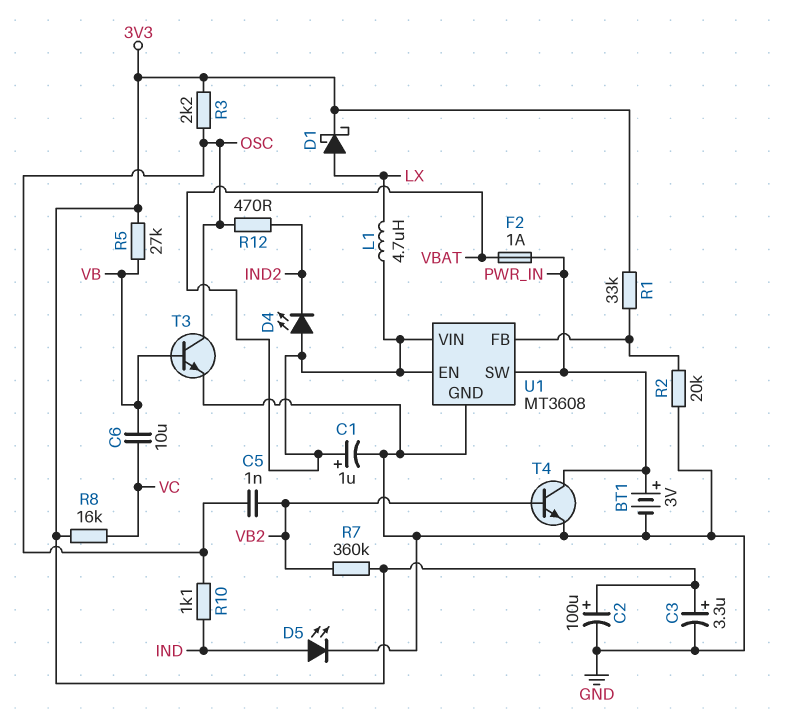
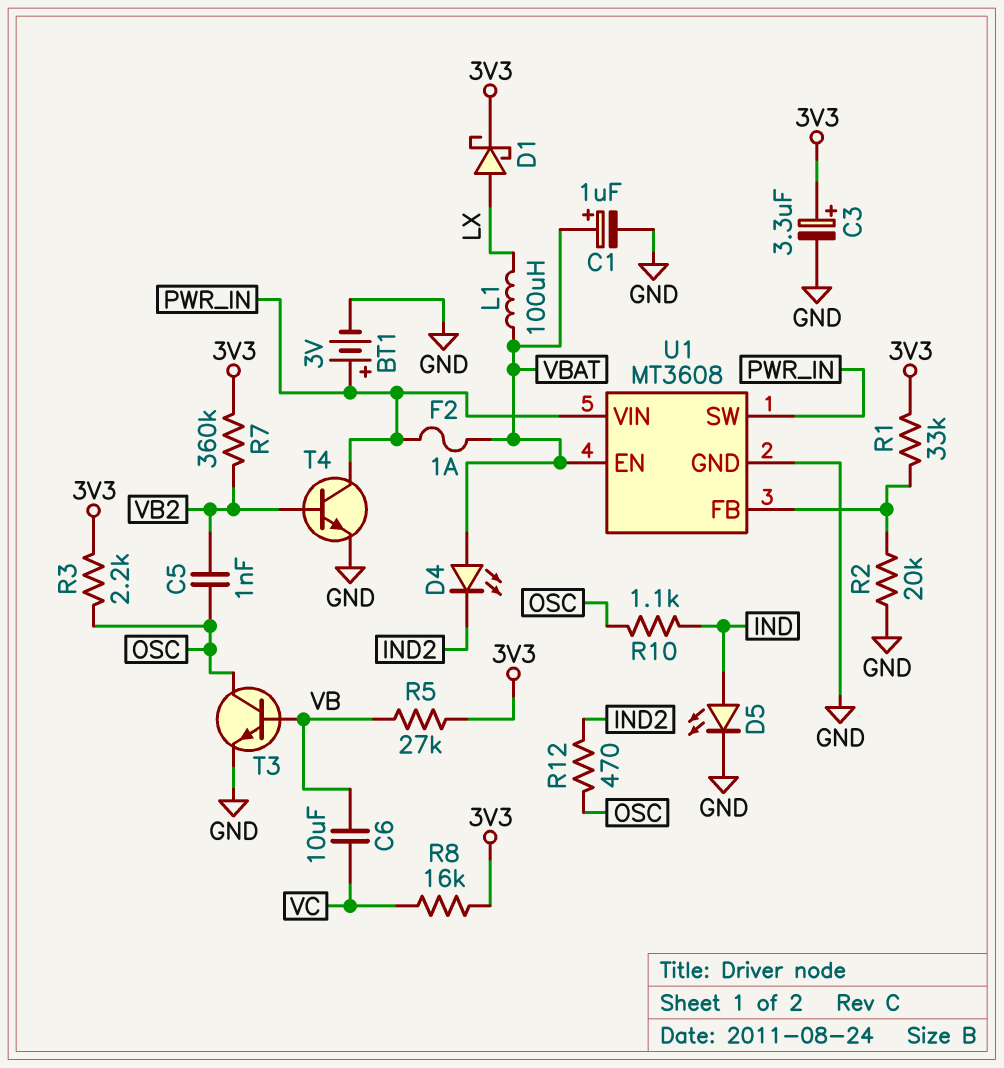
C2: 100uF (plus 3V3, minus GND) -> none
L1: 4.7uH (LX, VBAT) -> 100uH (LX, VBAT)
U1 pin VIN: VBAT -> PWR_IN

